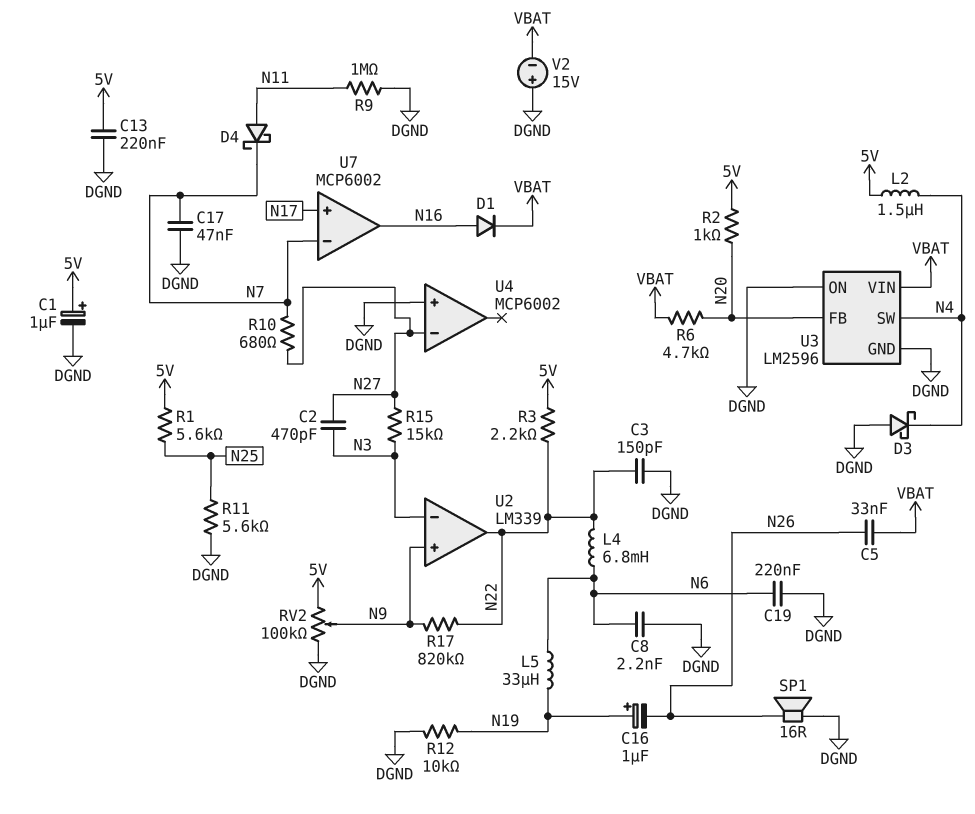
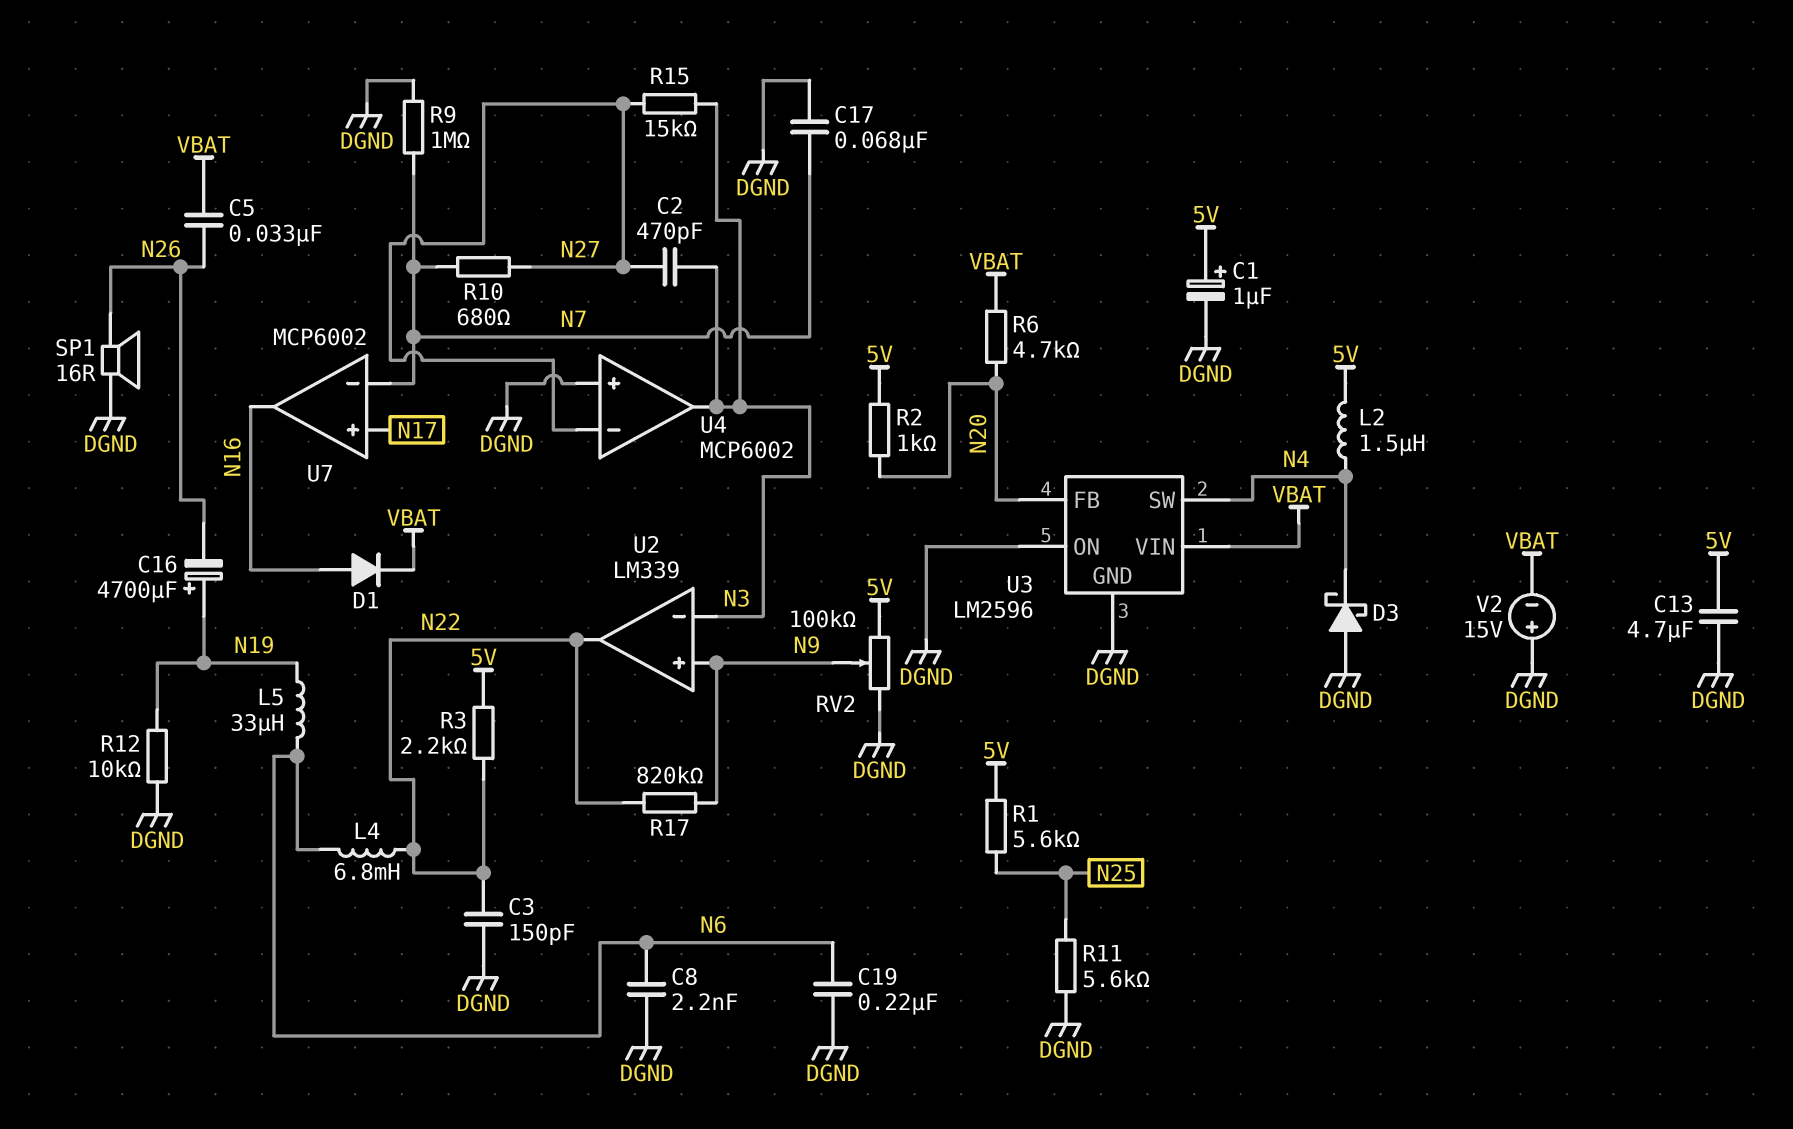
C13: 220nF (5V, DGND) -> 4.7uF (5V, DGND)
C16: 1uF (plus N19, minus N26) -> 4700uF (plus N19, minus N26)
C17: 47nF (DGND, N7) -> 68nF (DGND, N7)
D4: schottky (A N11, K N7) -> none
R9: 1M (DGND, N11) -> 1M (DGND, N7)
U4 pin out: none -> N3

